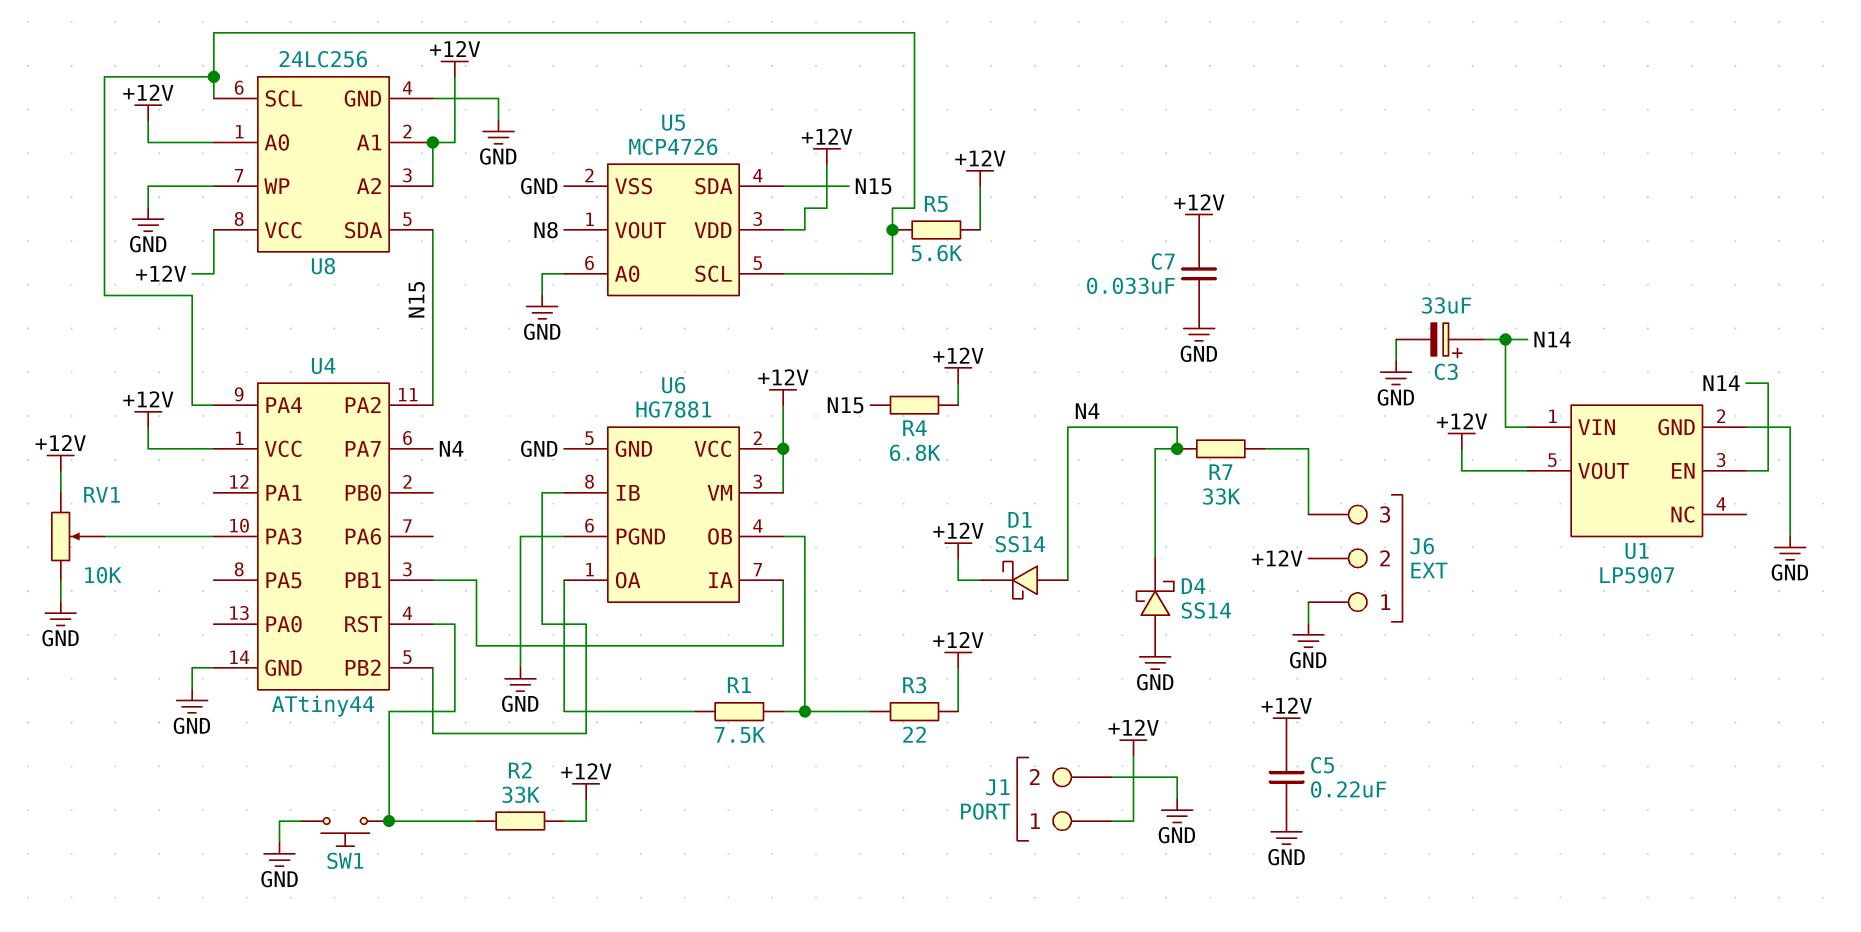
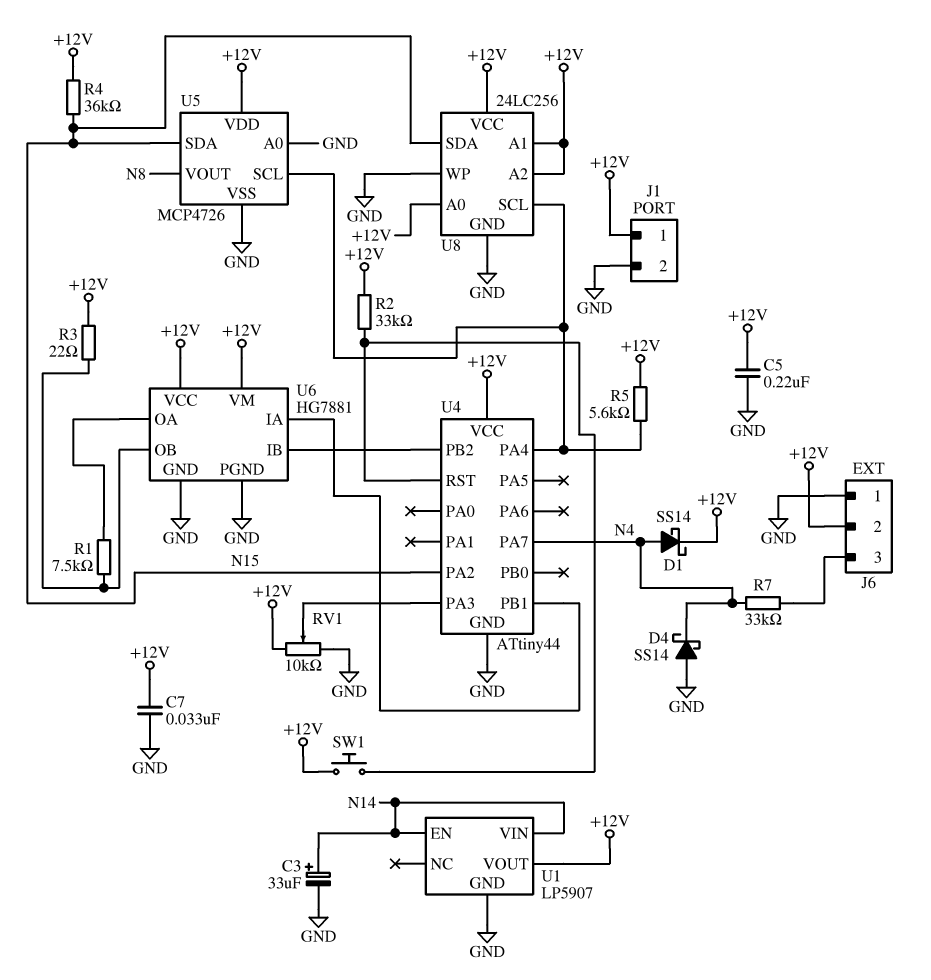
R4: 6.8k (+12V, N15) -> 36k (+12V, N15)
SW1: button (GND, U4/RST) -> button (+12V, U4/RST)

